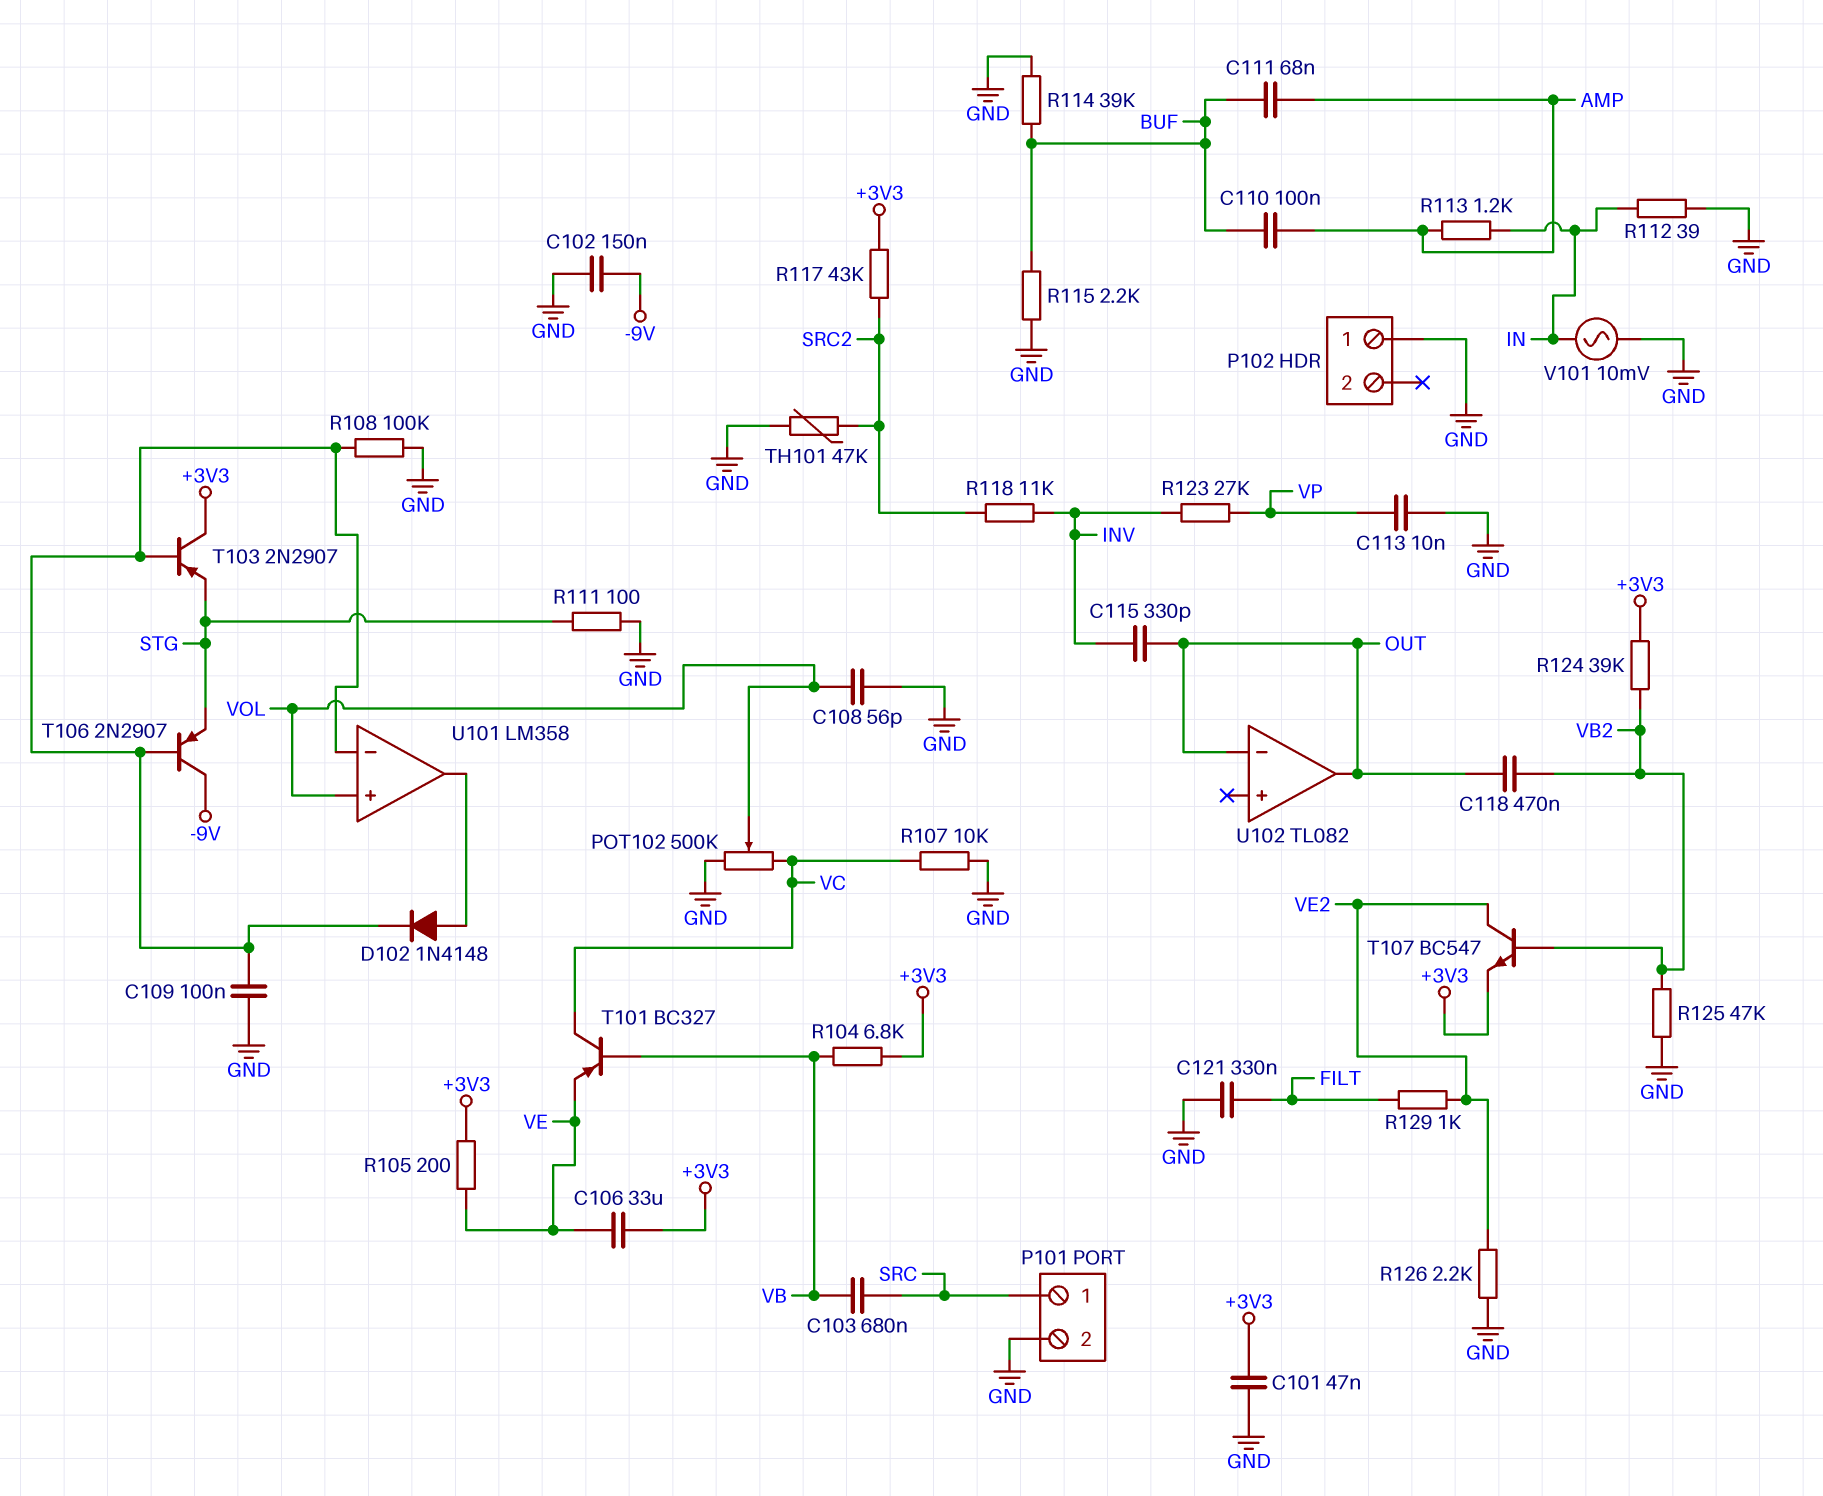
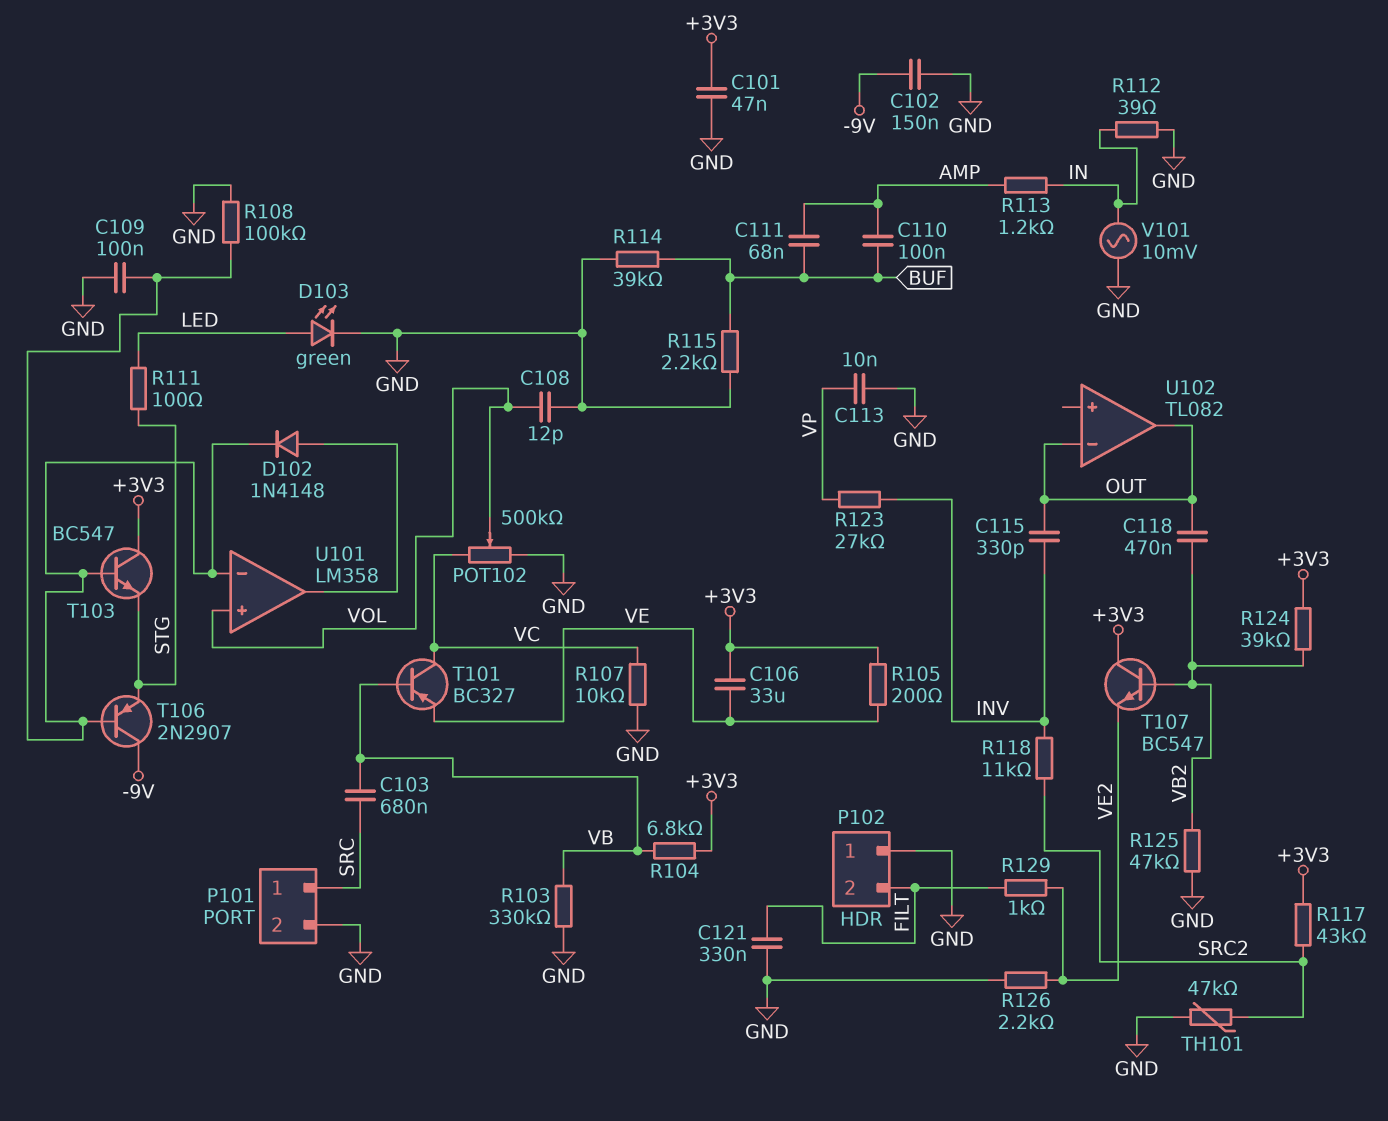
C108: 56pF (GND, VOL) -> 12pF (GND, VOL)
D103: none -> LED green (A LED, K GND)
P102 pin 2: none -> FILT
R103: none -> 330k (GND, VB)
R111: 100 (GND, STG) -> 100 (LED, STG)
T103: PNP 2N2907 (B U101/in-, C +3V3, E STG) -> NPN BC547 (B U101/in-, C +3V3, E STG)
T107: NPN BC547 (B VB2, C VE2, E +3V3) -> NPN BC547 (B VB2, C +3V3, E VE2)

